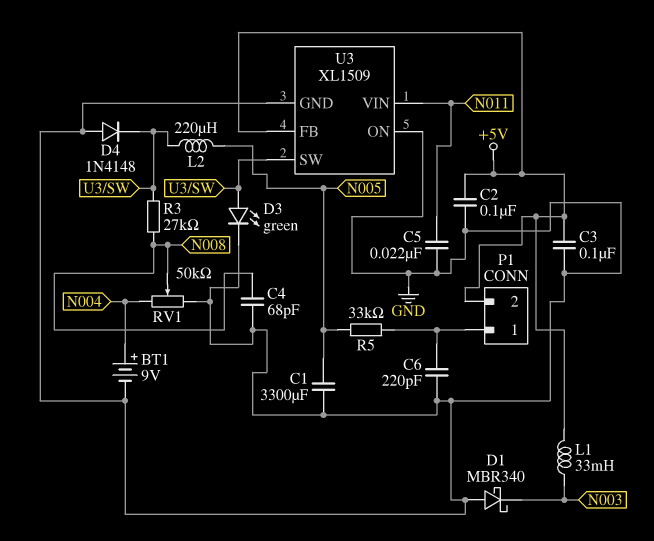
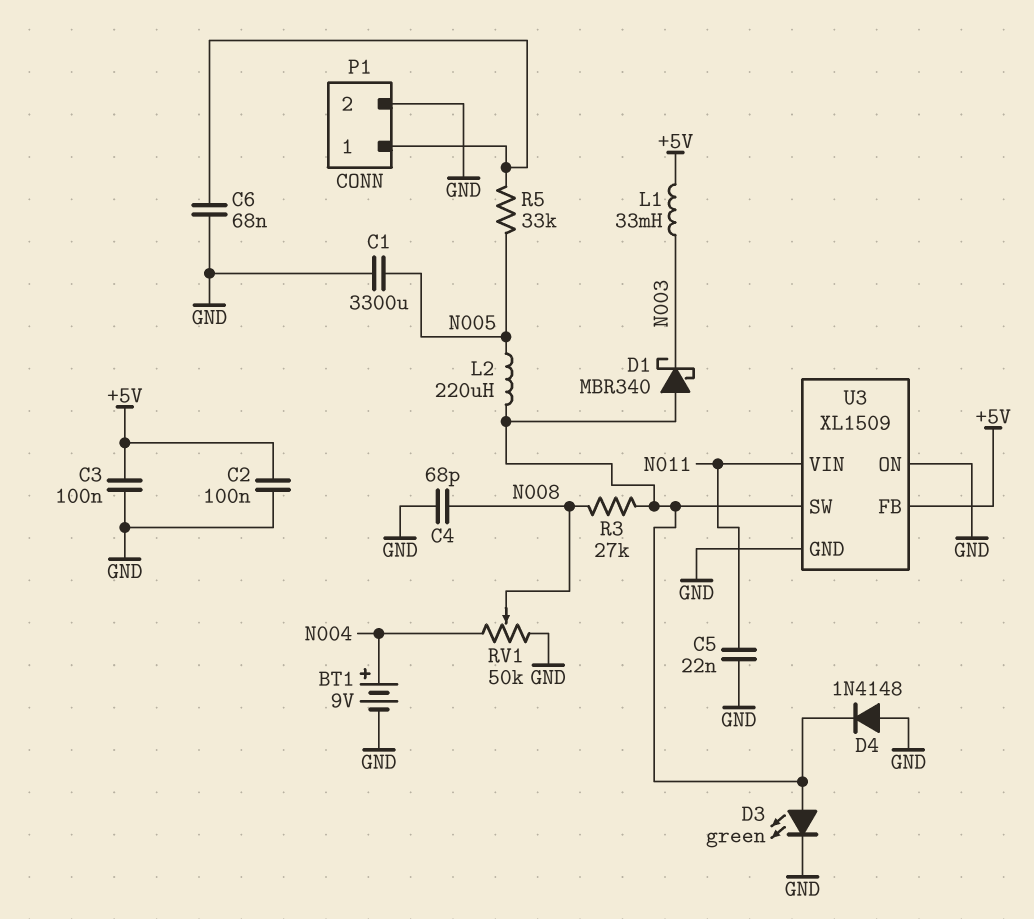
C6: 220pF (GND, P1/1) -> 68nF (GND, P1/1)
D1: schottky MBR340 (A GND, K N003) -> schottky MBR340 (A U3/SW, K N003)
P1 pin 2: +5V -> GND

